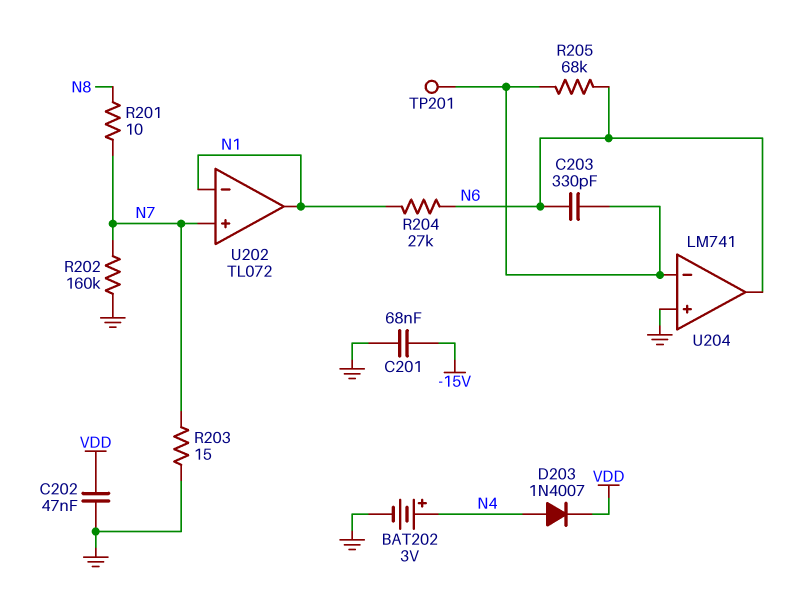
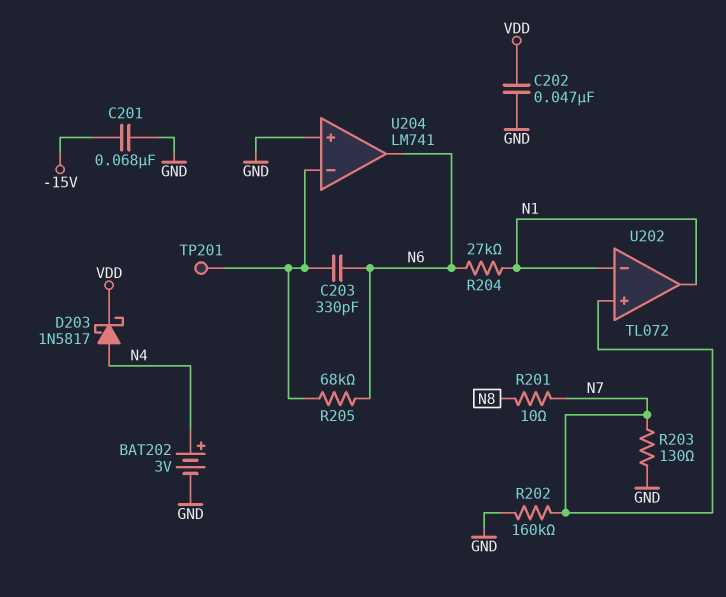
D203: diode 1N4007 (A N4, K VDD) -> schottky 1N5817 (A N4, K VDD)
R203: 15 (GND, N7) -> 130 (GND, N7)

